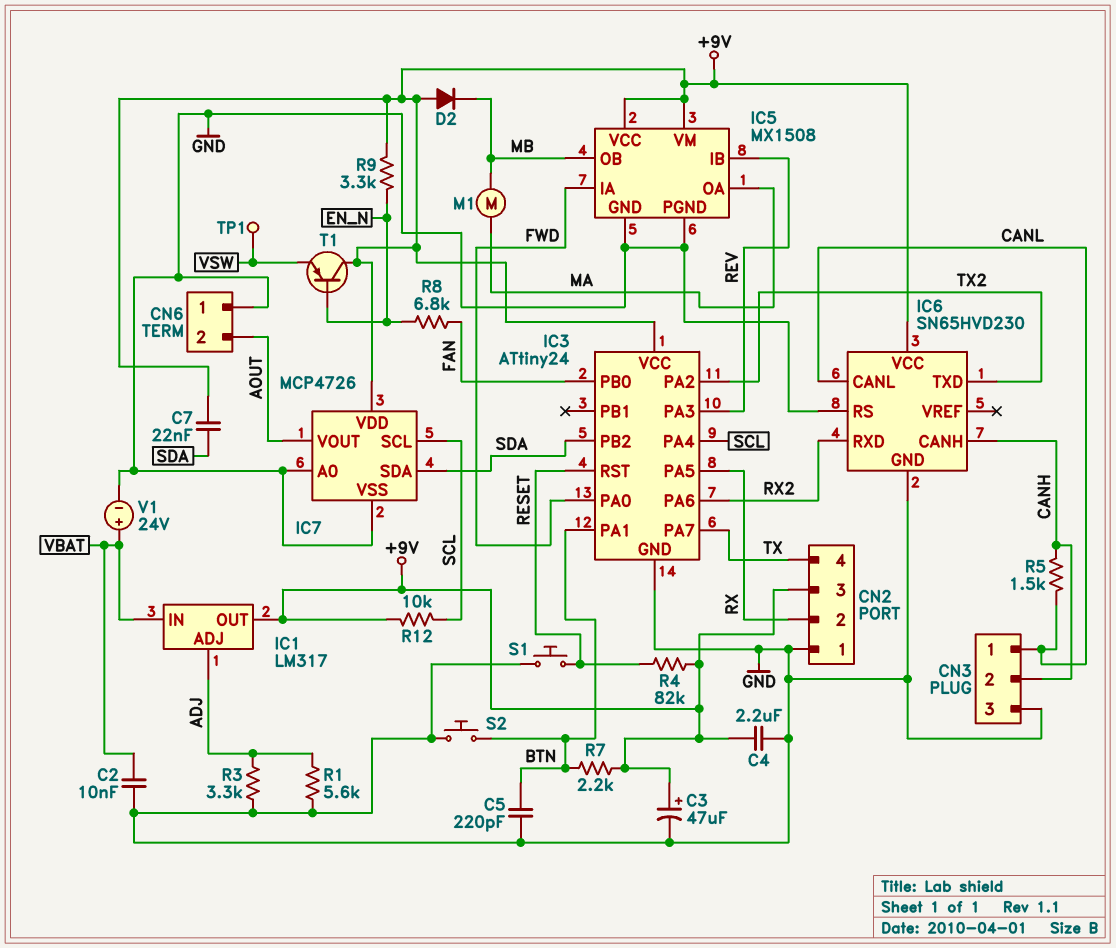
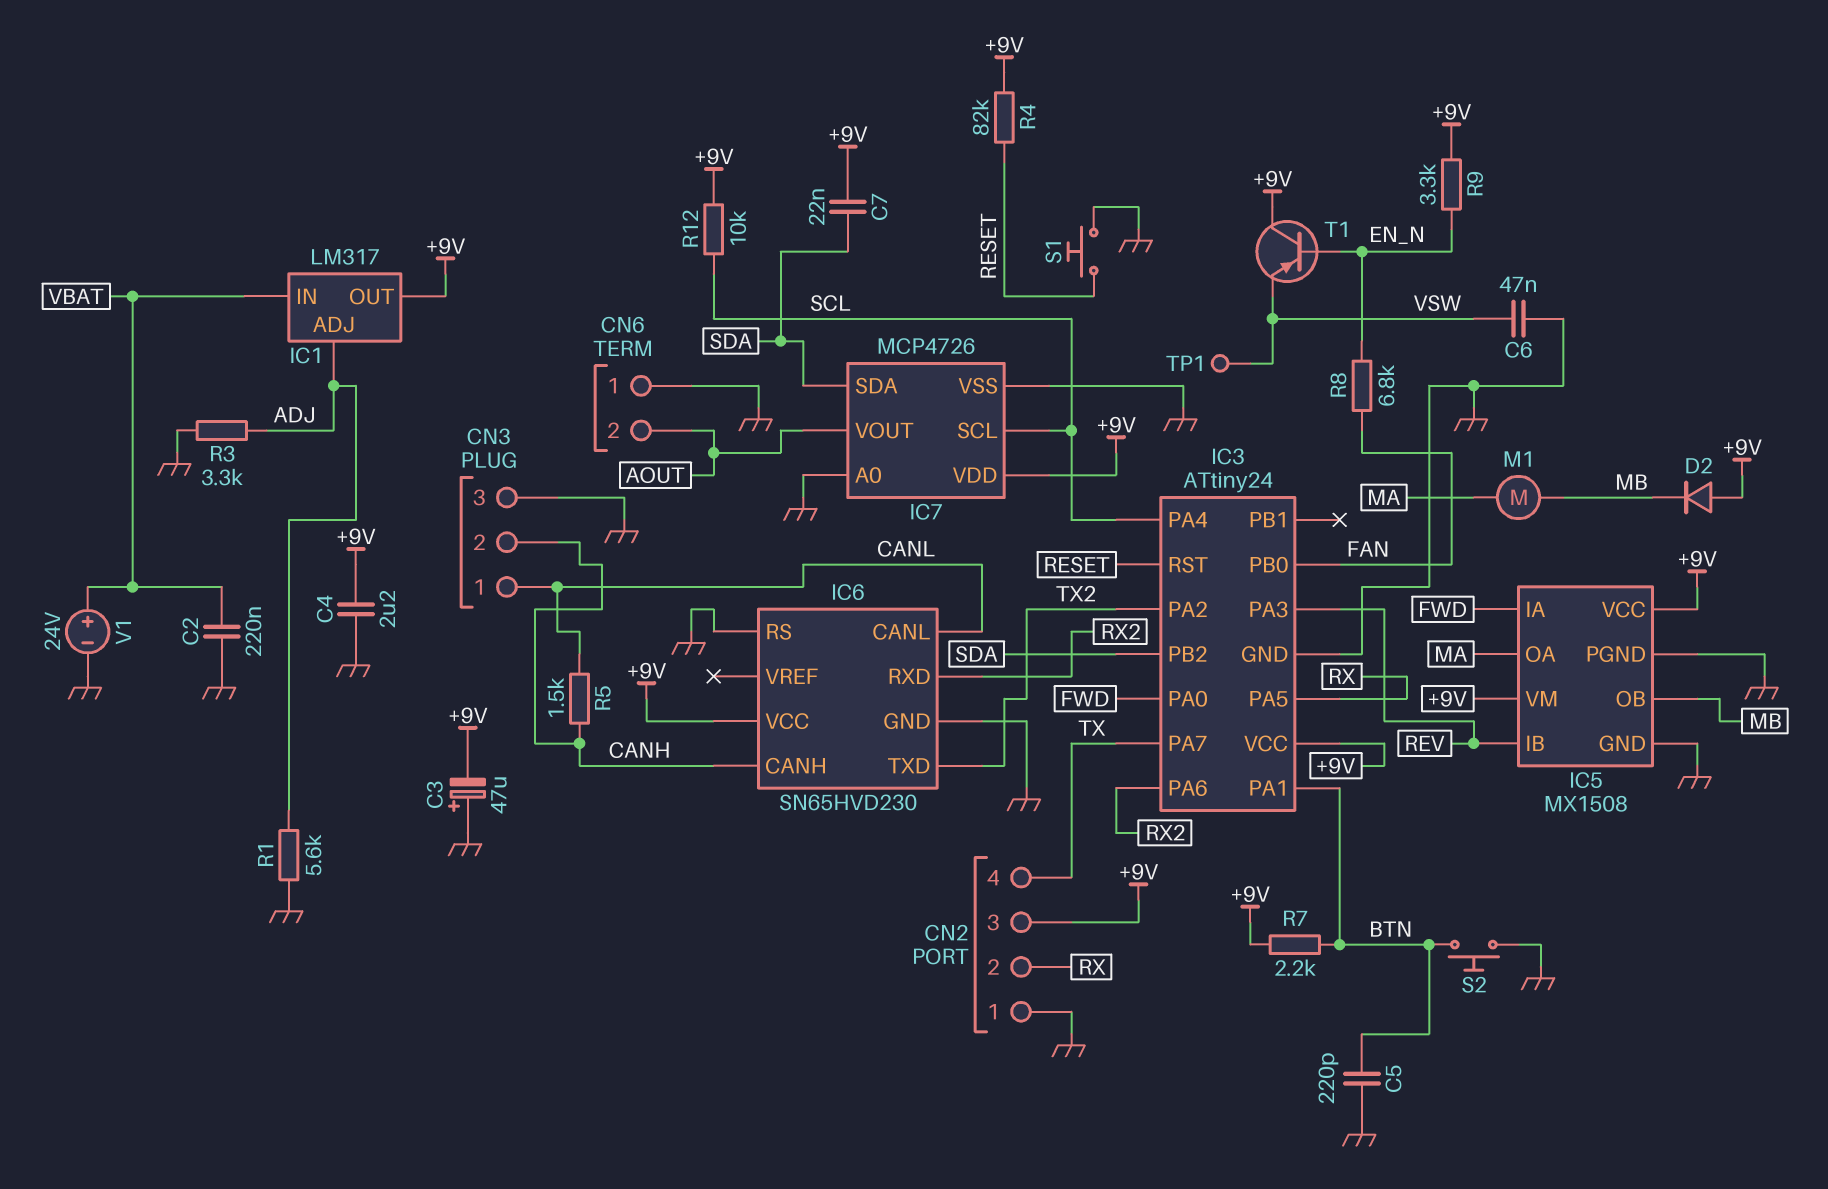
C2: 10nF (GND, VBAT) -> 220nF (GND, VBAT)
C3: 47uF (plus +9V, minus GND) -> 47uF (plus GND, minus +9V)
C6: none -> 47nF (GND, VSW)

